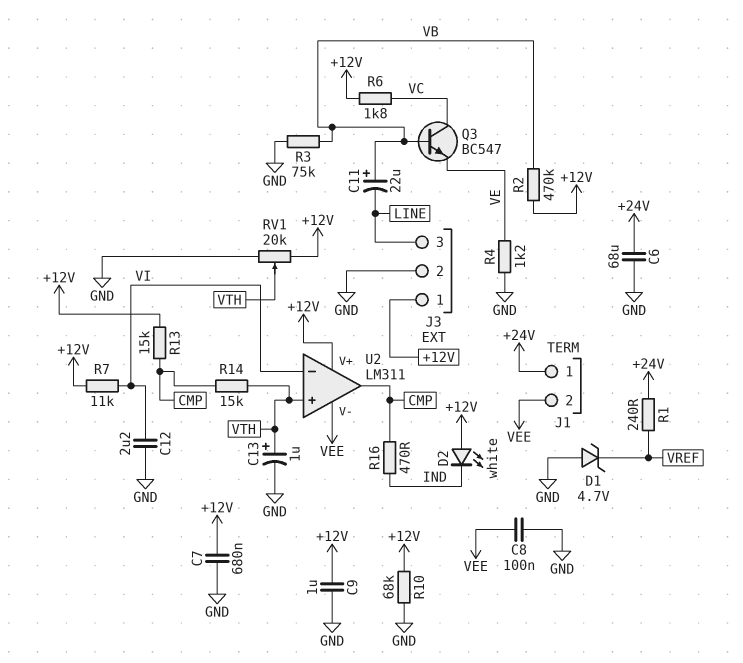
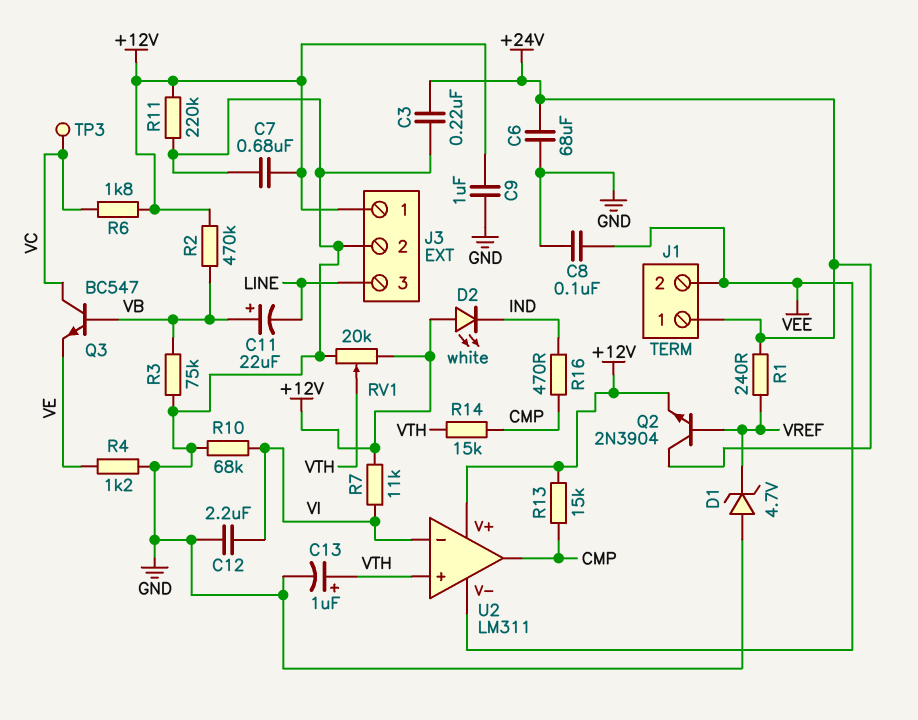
C3: none -> 220nF (+24V, GND)
Q2: none -> NPN 2N3904 (B VREF, C +24V, E +12V)
R10: 68k (+12V, GND) -> 68k (GND, VI)
R11: none -> 220k (+12V, GND)
TP3: none -> test point (VC)

